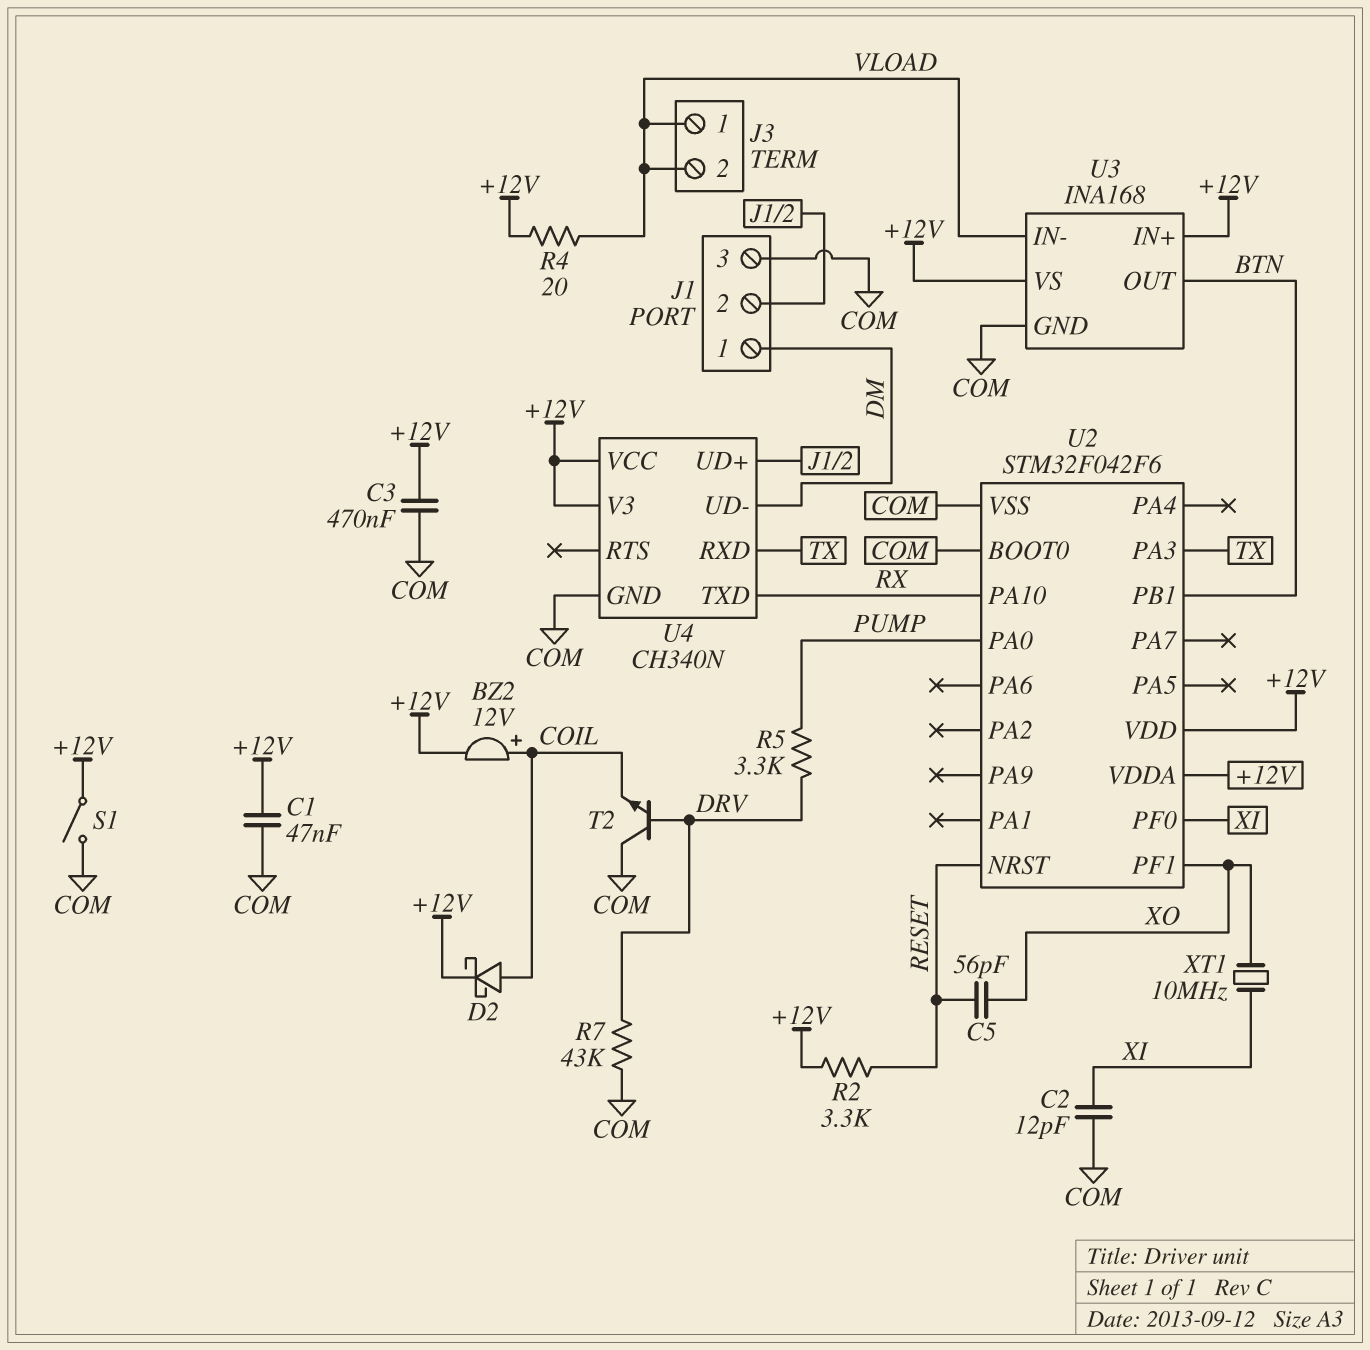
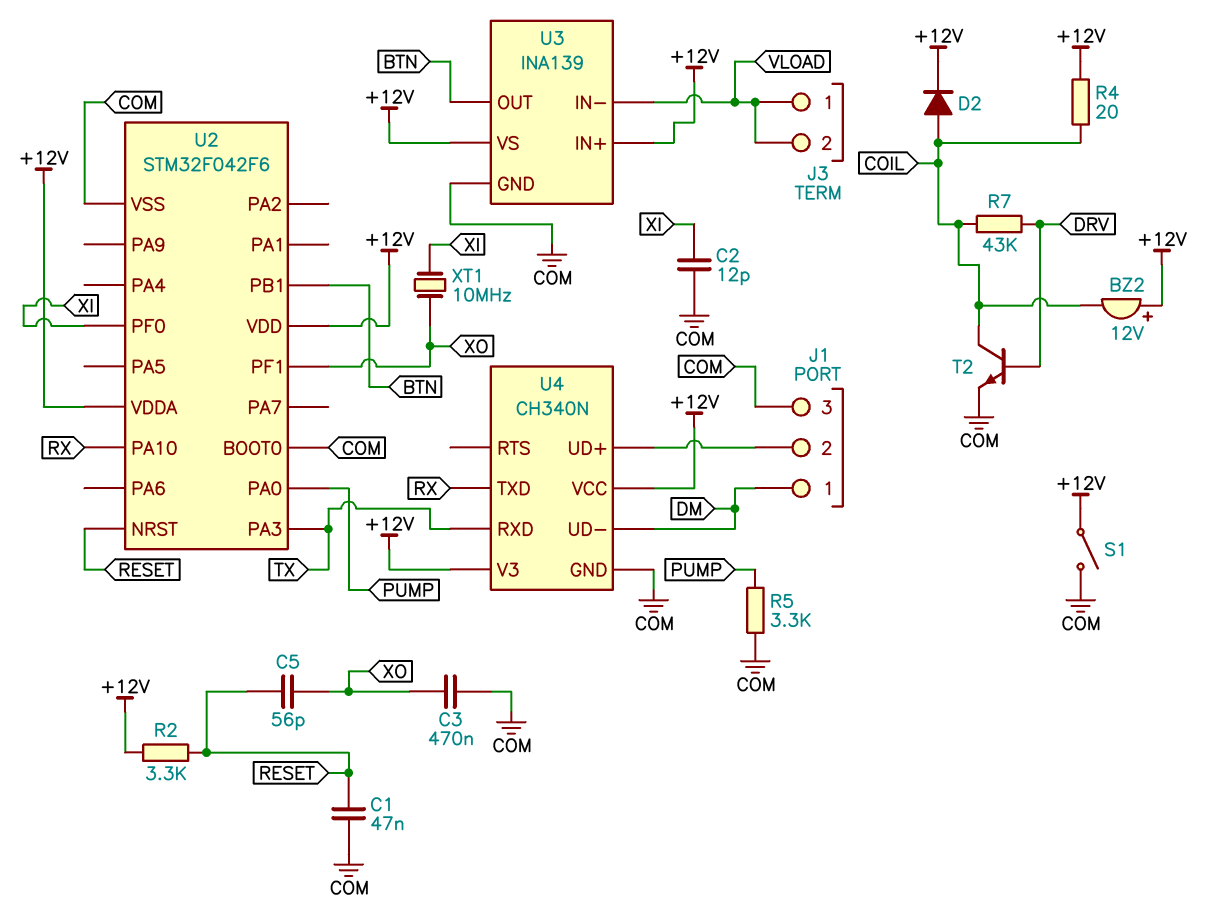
BZ2: buzzer 12V (plus COIL, minus +12V) -> buzzer 12V (plus +12V, minus COIL)
C1: 47nF (+12V, COM) -> 47nF (COM, RESET)
C3: 470nF (+12V, COM) -> 470nF (COM, XO)
D2: schottky (A COIL, K +12V) -> diode (A COIL, K +12V)
R4: 20 (+12V, VLOAD) -> 20 (+12V, COIL)
R5: 3.3k (DRV, PUMP) -> 3.3k (COM, PUMP)
R7: 43k (COM, DRV) -> 43k (COIL, DRV)
T2: NPN (B DRV, C COM, E COIL) -> NPN (B DRV, C COIL, E COM)
U3: INA168 -> INA139

